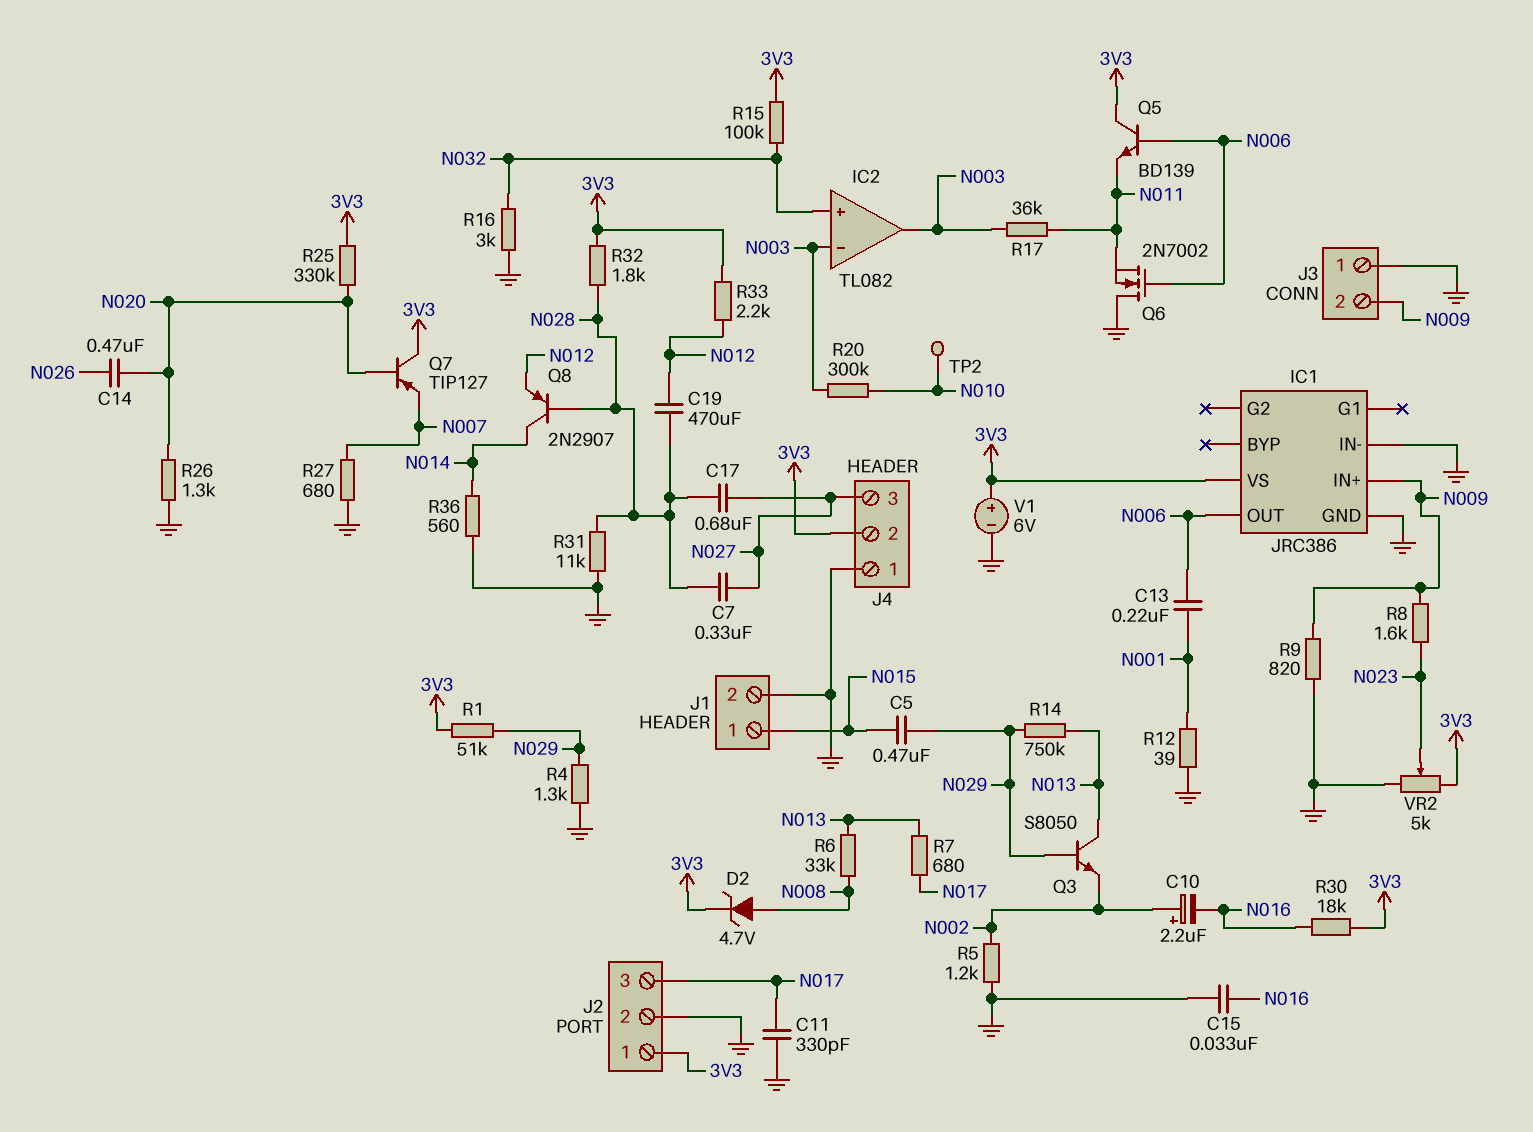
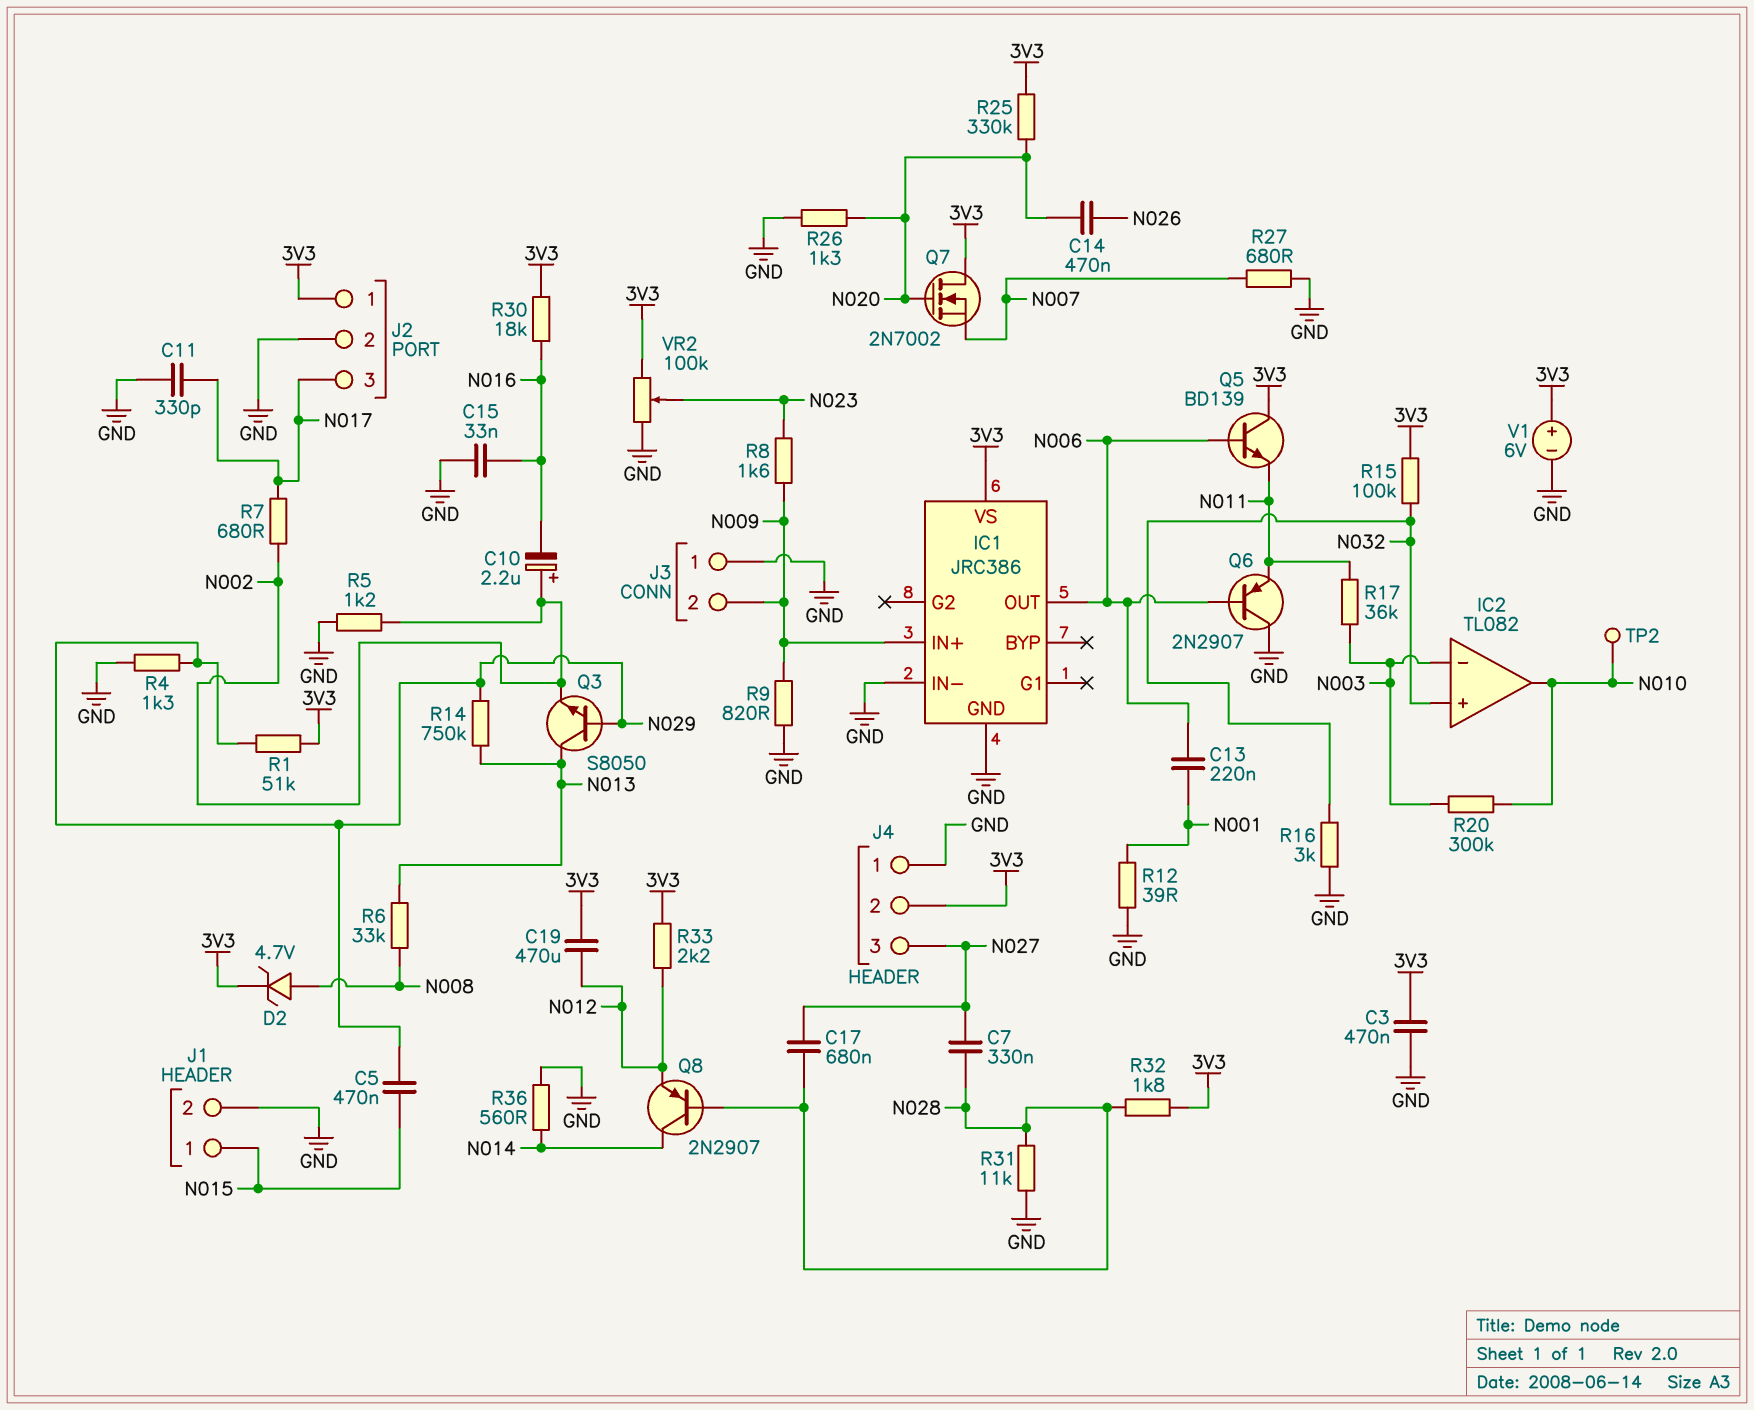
C3: none -> 470nF (3V3, GND)
C19: 470uF (N012, N028) -> 470uF (3V3, N012)
IC2 pin out: N003 -> N010
Q6: NMOS 2N7002 (G N006, D GND, S N011) -> PNP 2N2907 (B N006, C GND, E N011)
Q7: PNP TIP127 (B N020, C 3V3, E N007) -> NMOS 2N7002 (G N020, D 3V3, S N007)
R7: 680 (N013, N017) -> 680 (N002, N017)
VR2: 5k (3V3, GND, wiper N023) -> 100k (3V3, GND, wiper N023)

